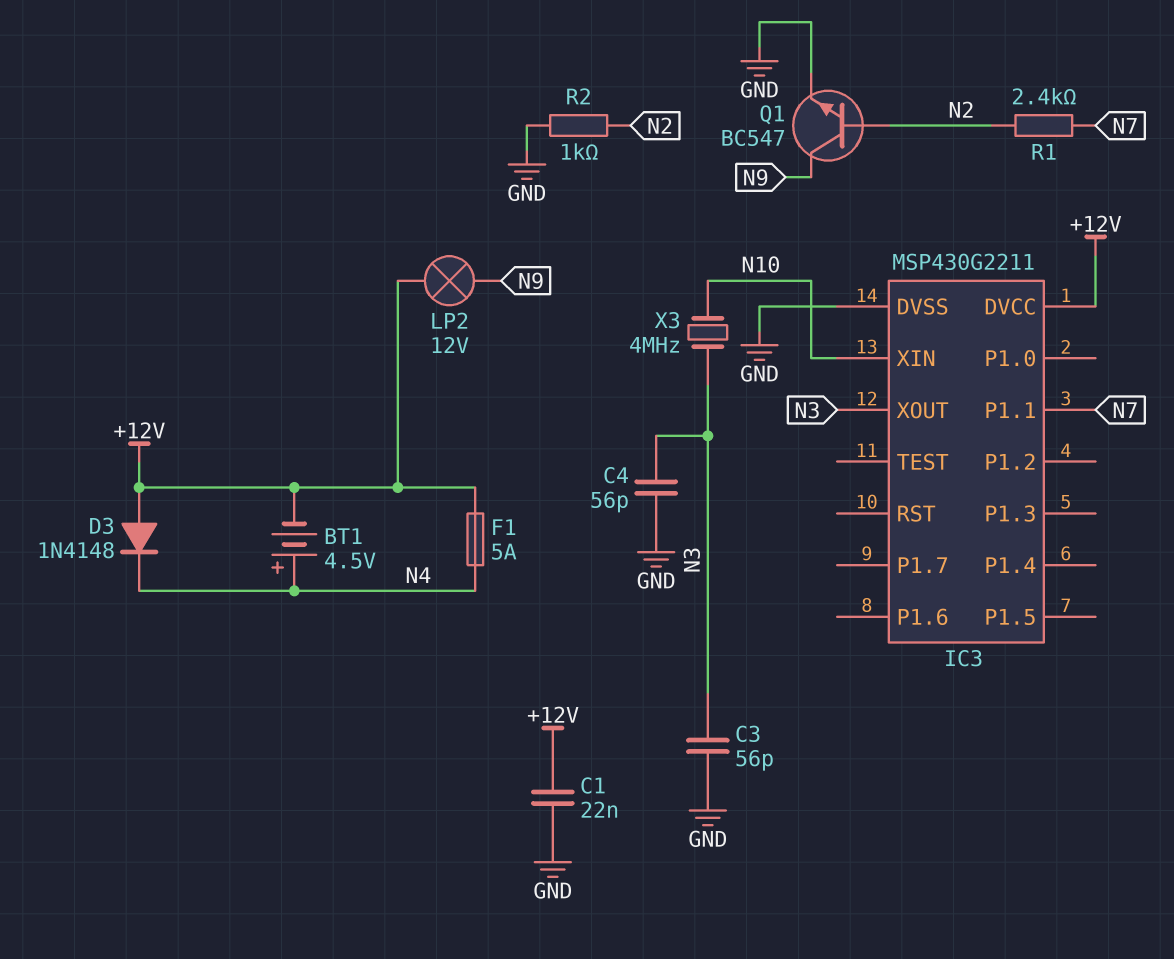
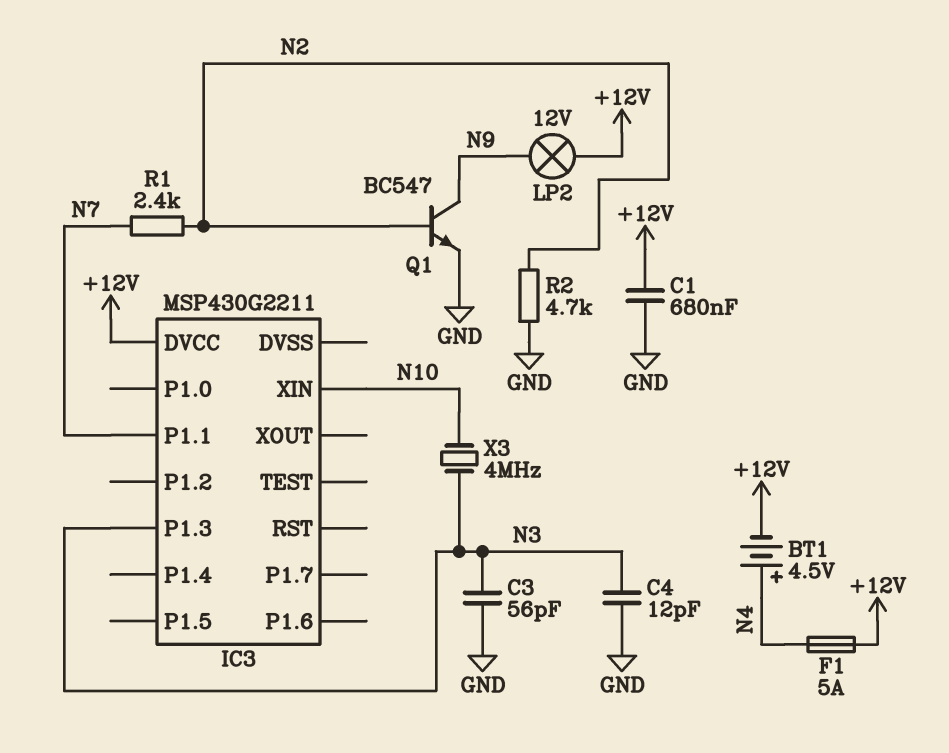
C1: 22nF (+12V, GND) -> 680nF (+12V, GND)
C4: 56pF (GND, N3) -> 12pF (GND, N3)
D3: diode 1N4148 (A +12V, K N4) -> none
IC3 pin DVSS: GND -> none
IC3 pin P1.3: none -> N3
IC3 pin XOUT: N3 -> none
R2: 1k (GND, N2) -> 4.7k (GND, N2)

